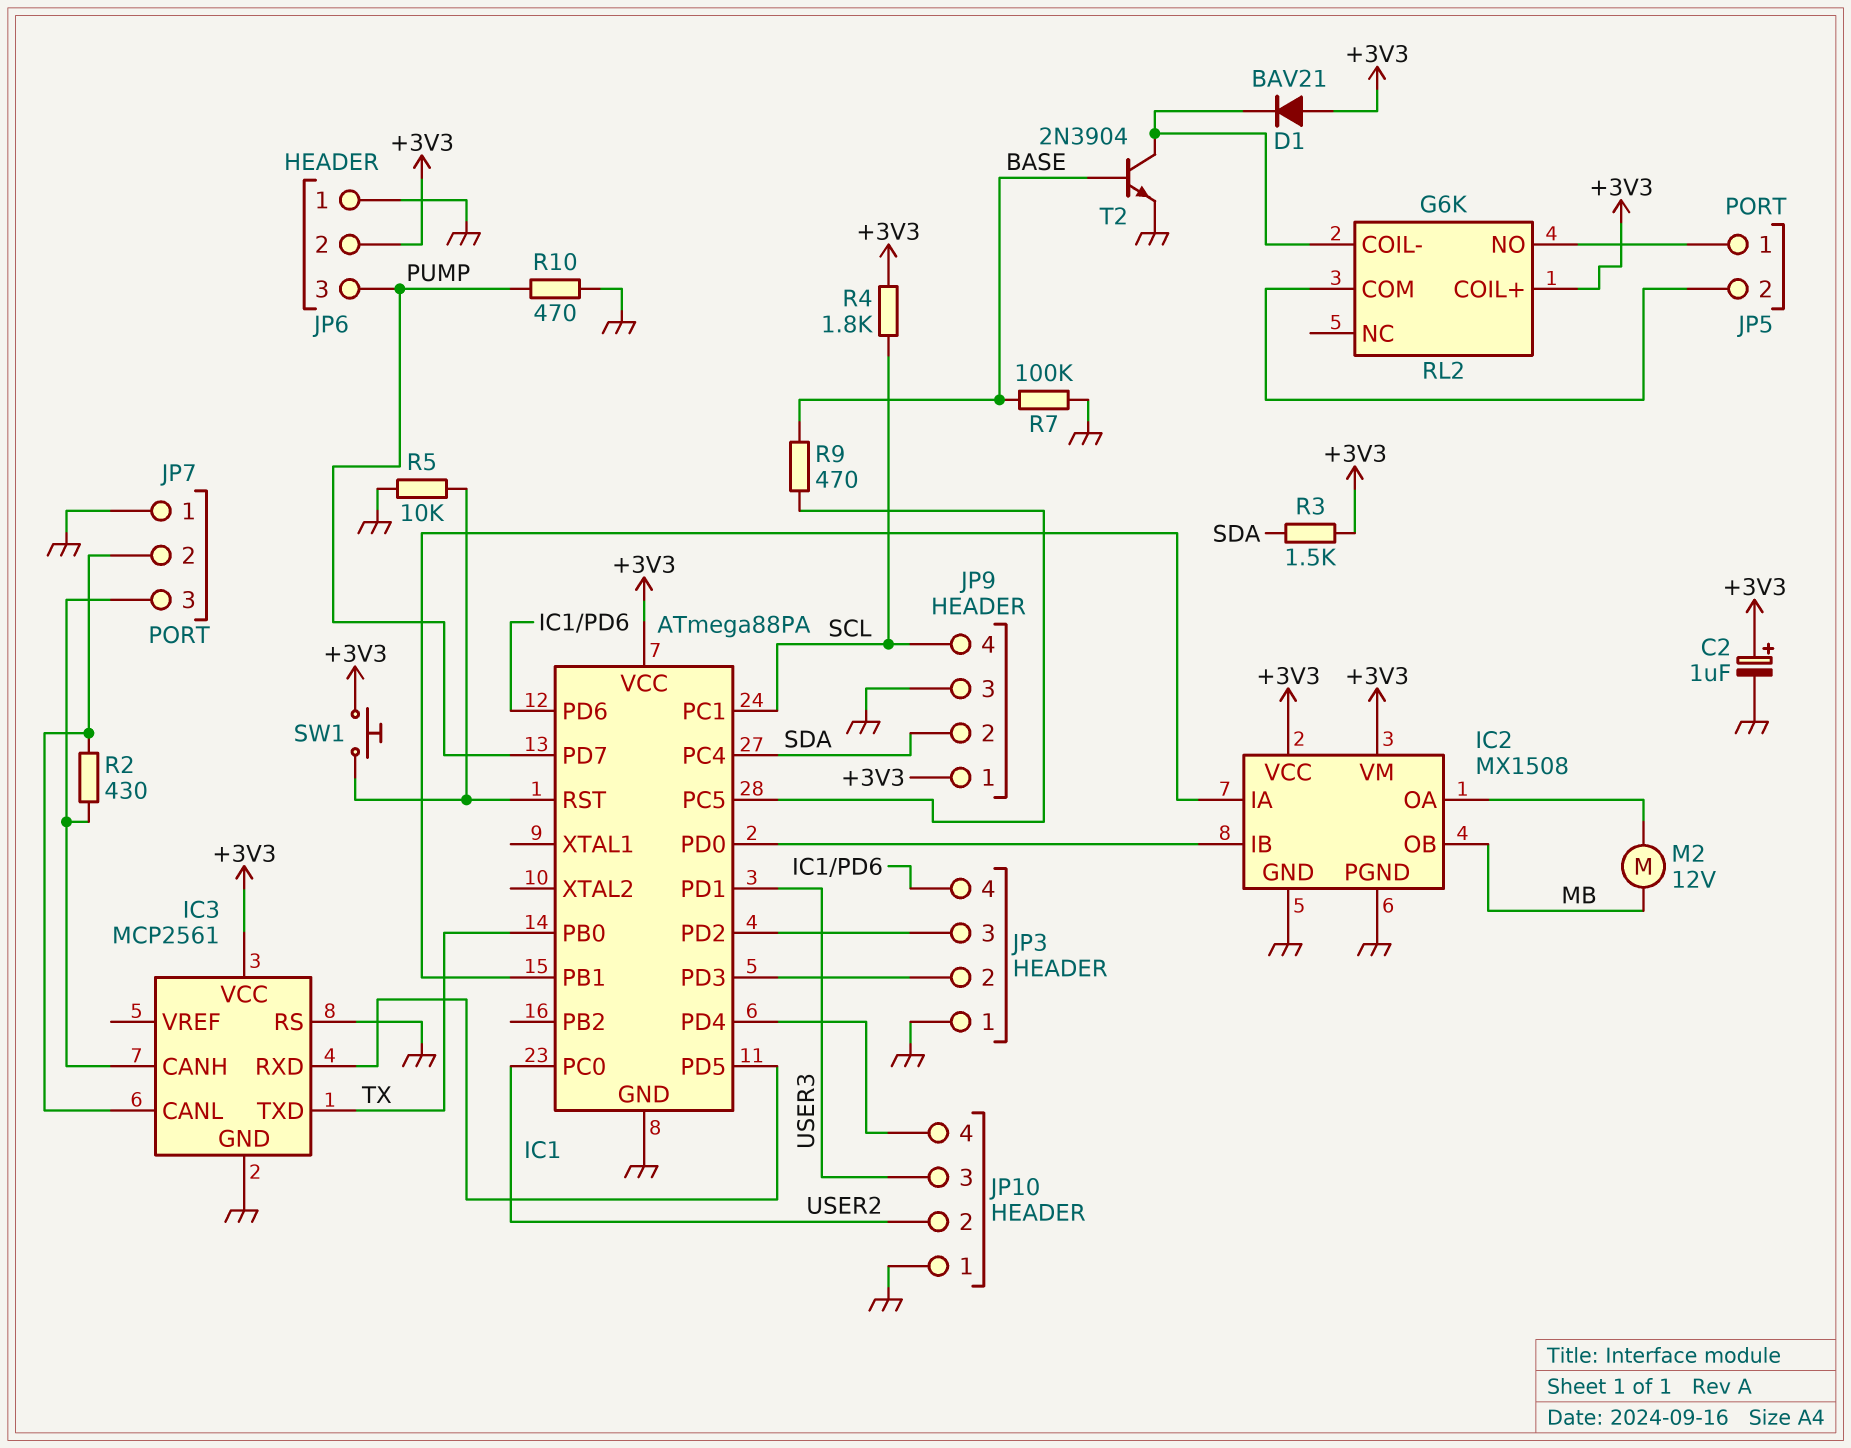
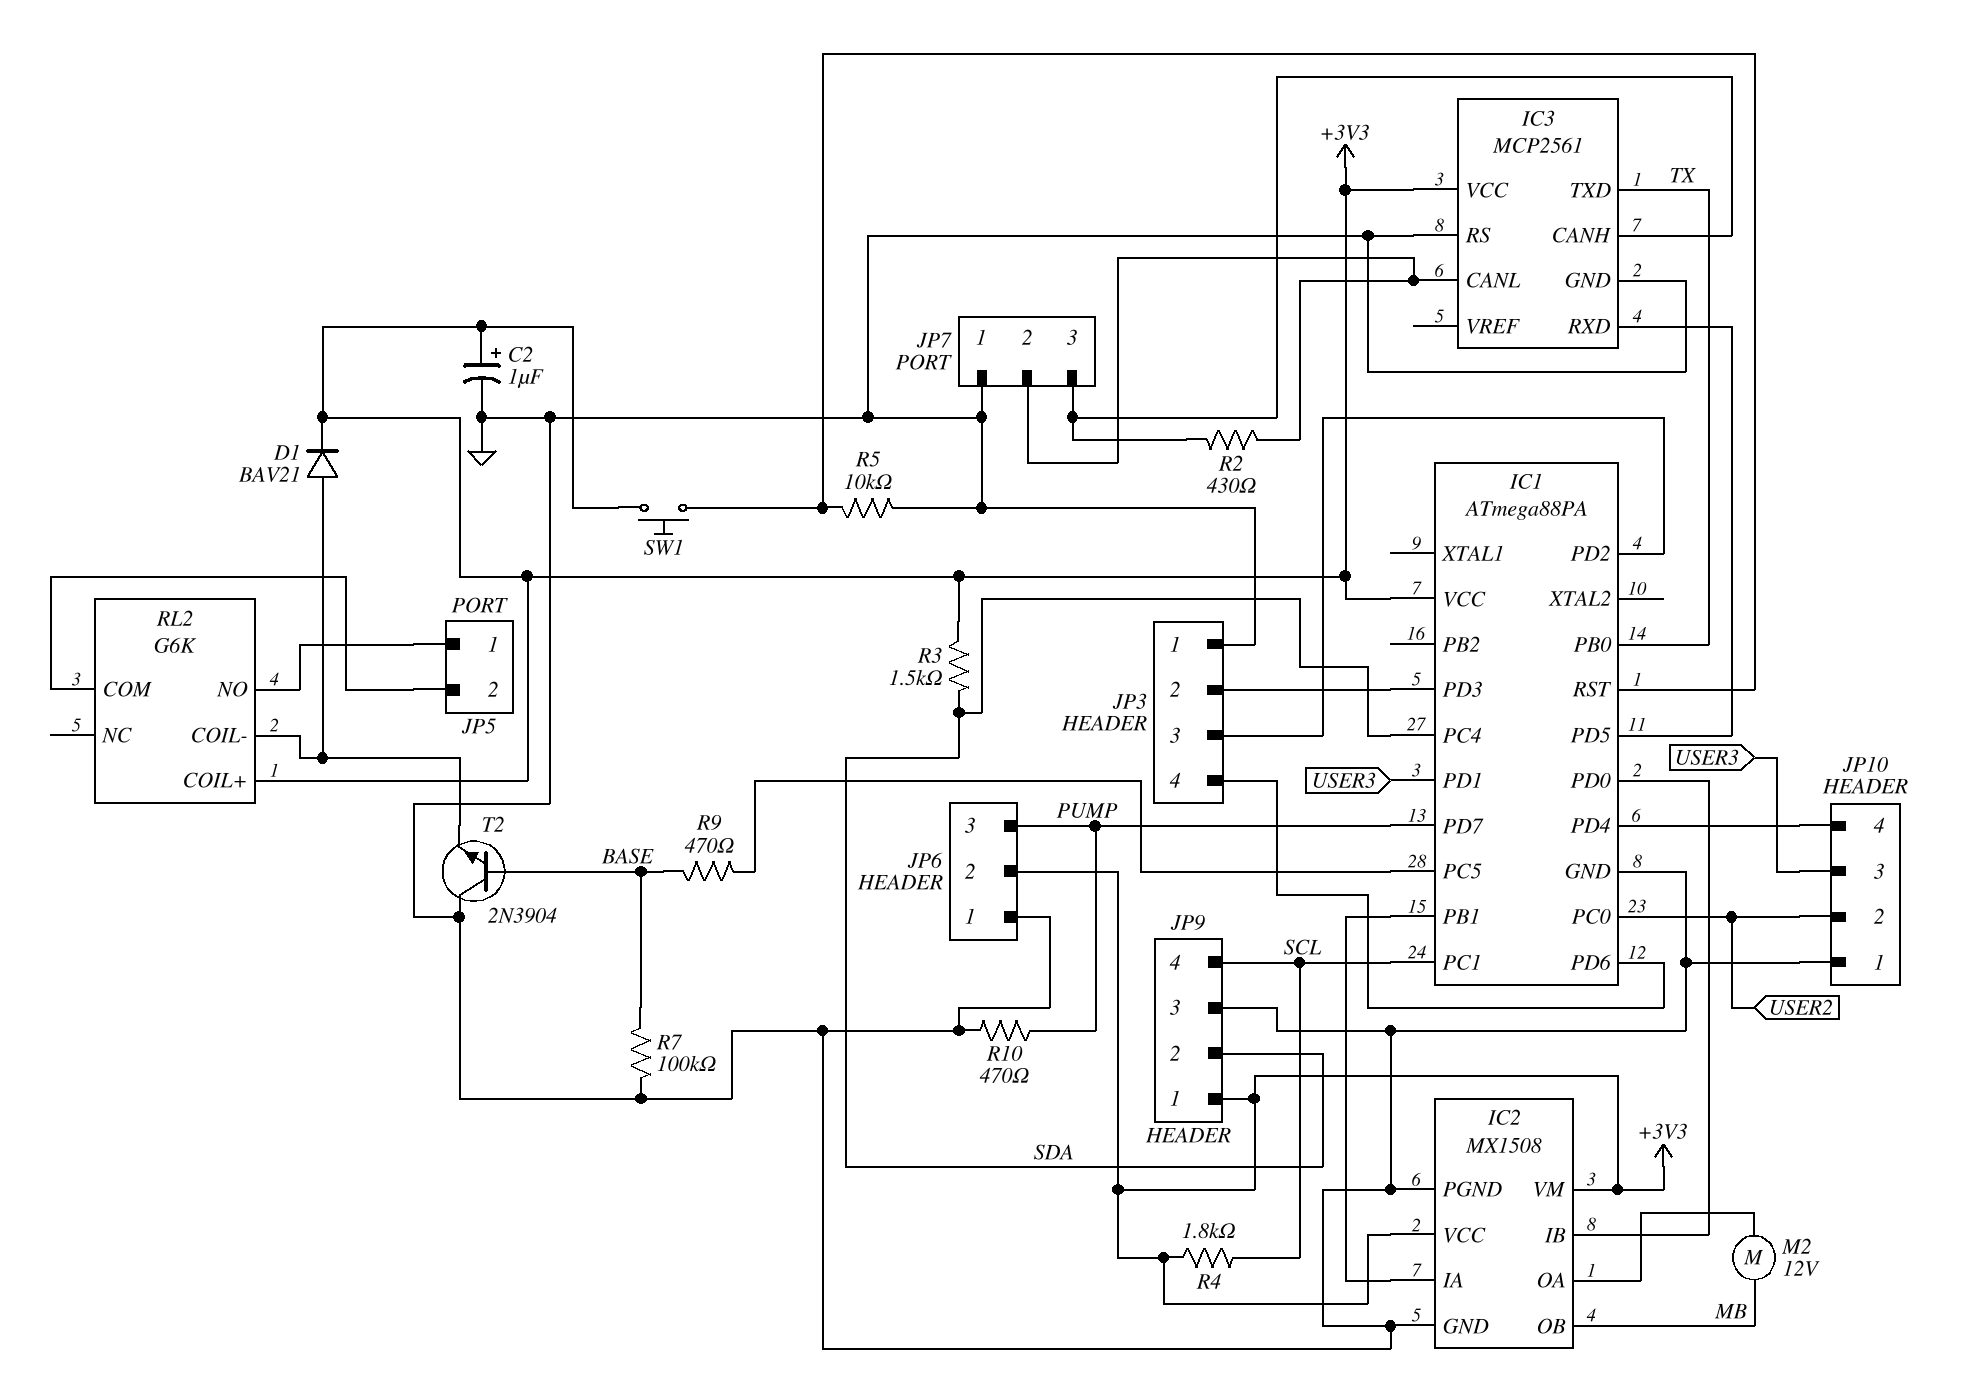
D1: diode BAV21 (A +3V3, K RL2/COIL-) -> diode BAV21 (A RL2/COIL-, K +3V3)
T2: NPN 2N3904 (B BASE, C RL2/COIL-, E GND) -> NPN 2N3904 (B BASE, C GND, E RL2/COIL-)

